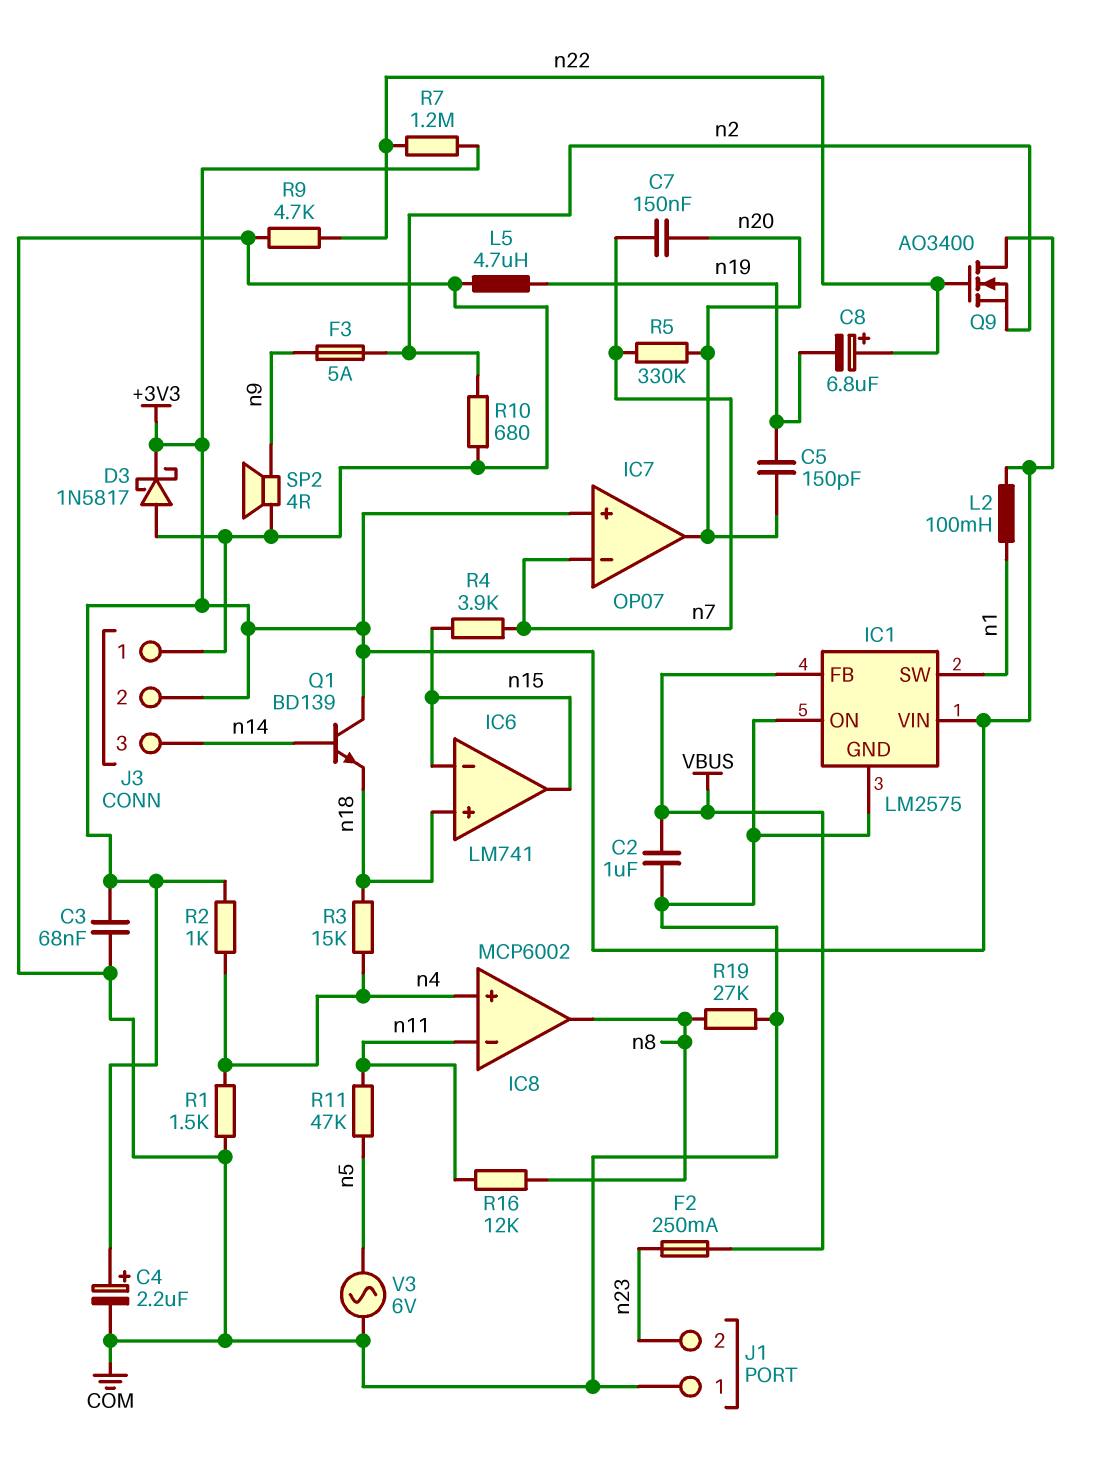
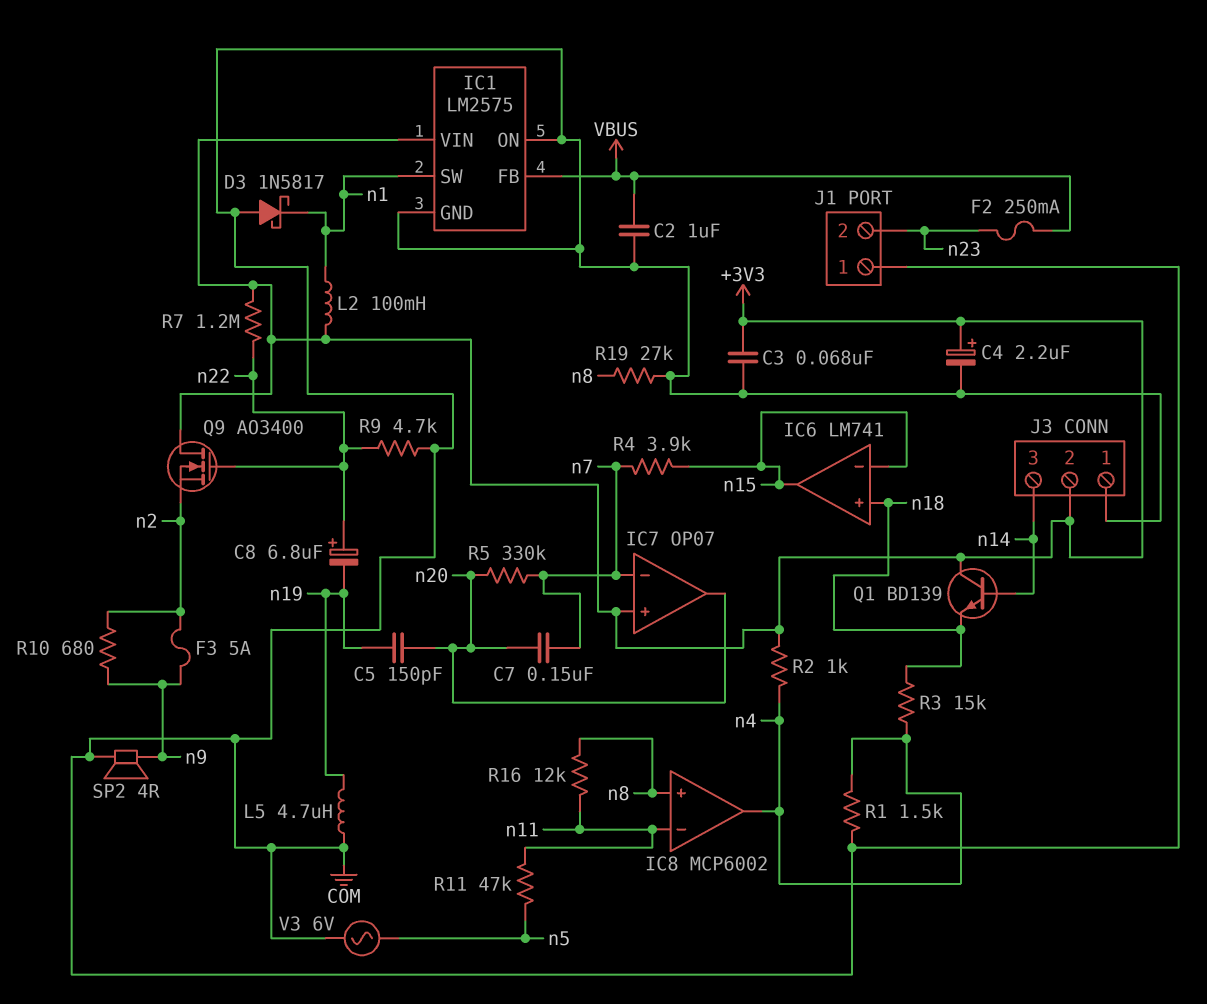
D3: schottky 1N5817 (A COM, K +3V3) -> schottky 1N5817 (A COM, K n1)
IC8 pin in+: n4 -> n8
IC8 pin out: n8 -> n4
R10: 680 (COM, n2) -> 680 (n2, n9)

